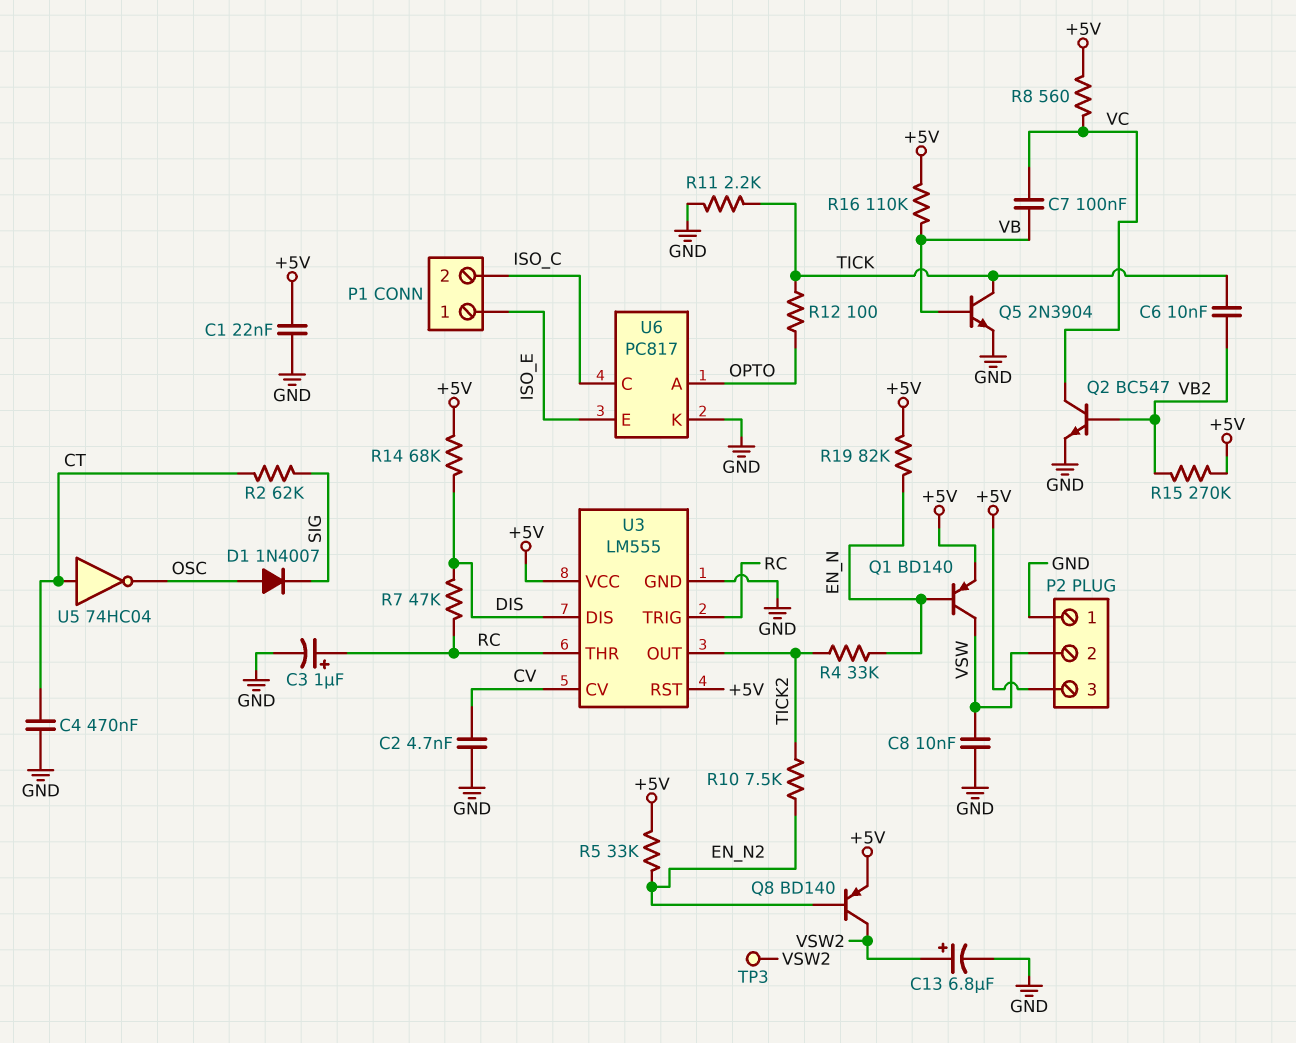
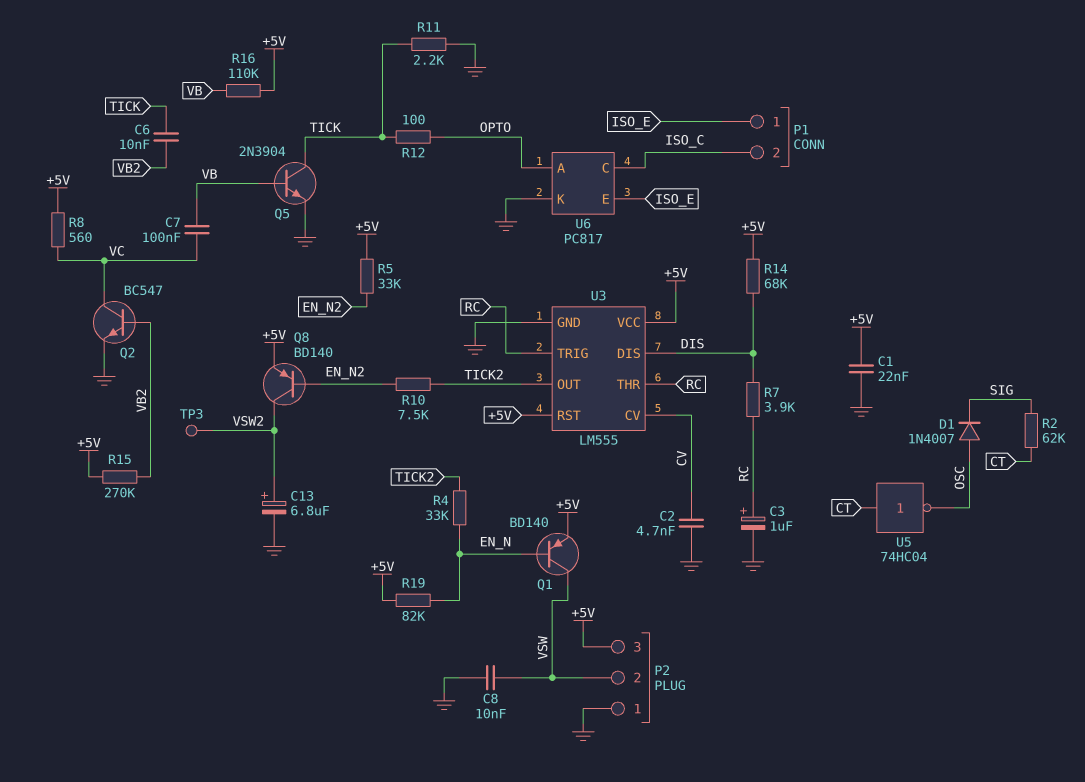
C4: 470nF (CT, GND) -> none
R7: 47k (DIS, RC) -> 3.9k (DIS, RC)

